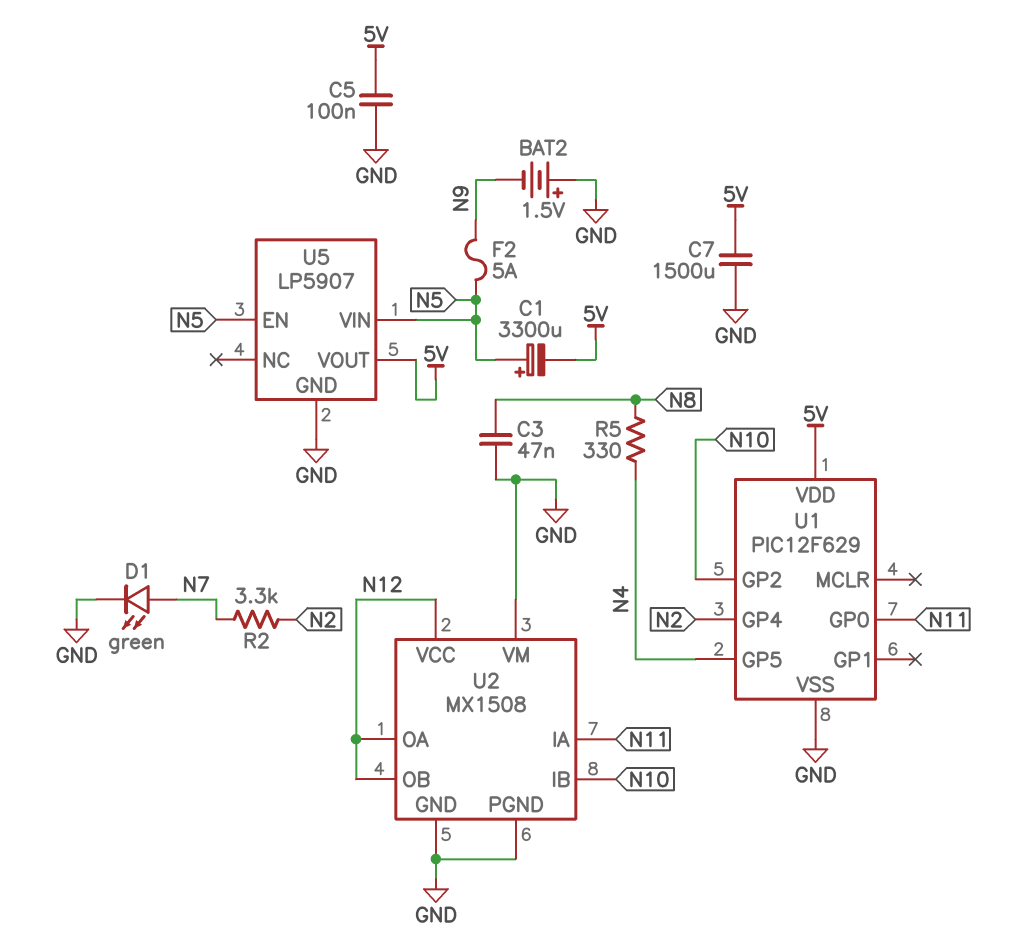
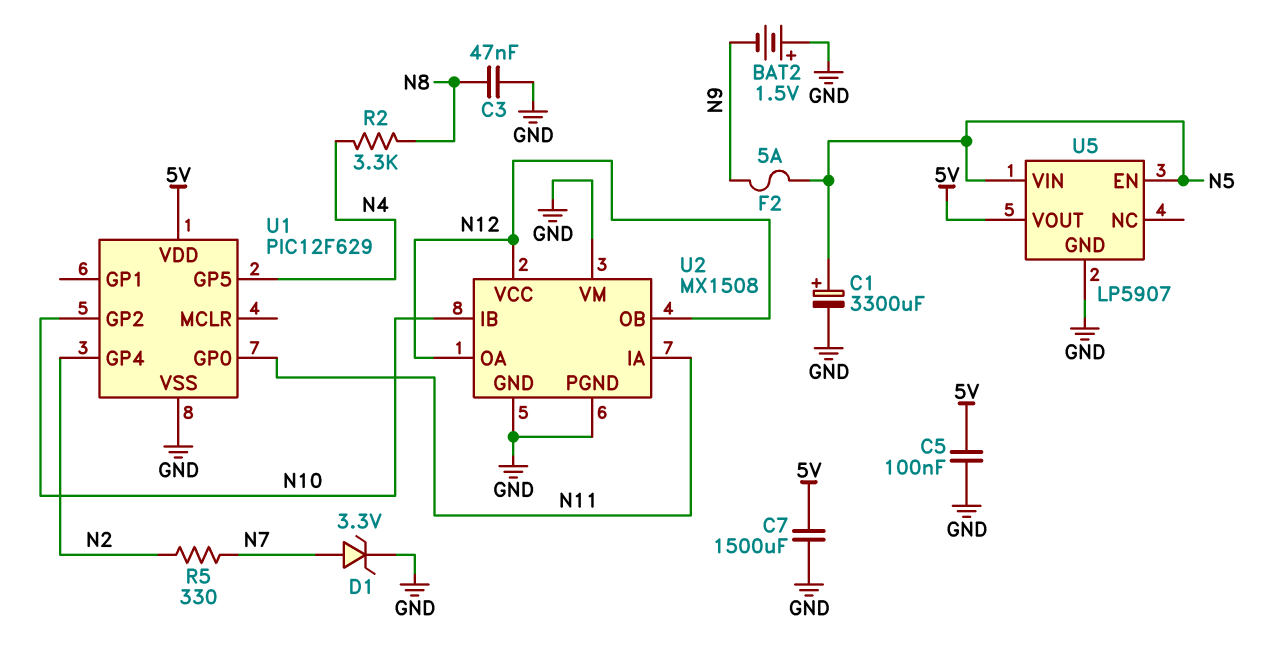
C1: 3300uF (plus N5, minus 5V) -> 3300uF (plus N5, minus GND)
D1: LED green (A N7, K GND) -> zener 3.3V (A N7, K GND)
R2: 3.3k (N2, N7) -> 3.3k (N4, N8)
R5: 330 (N4, N8) -> 330 (N2, N7)

